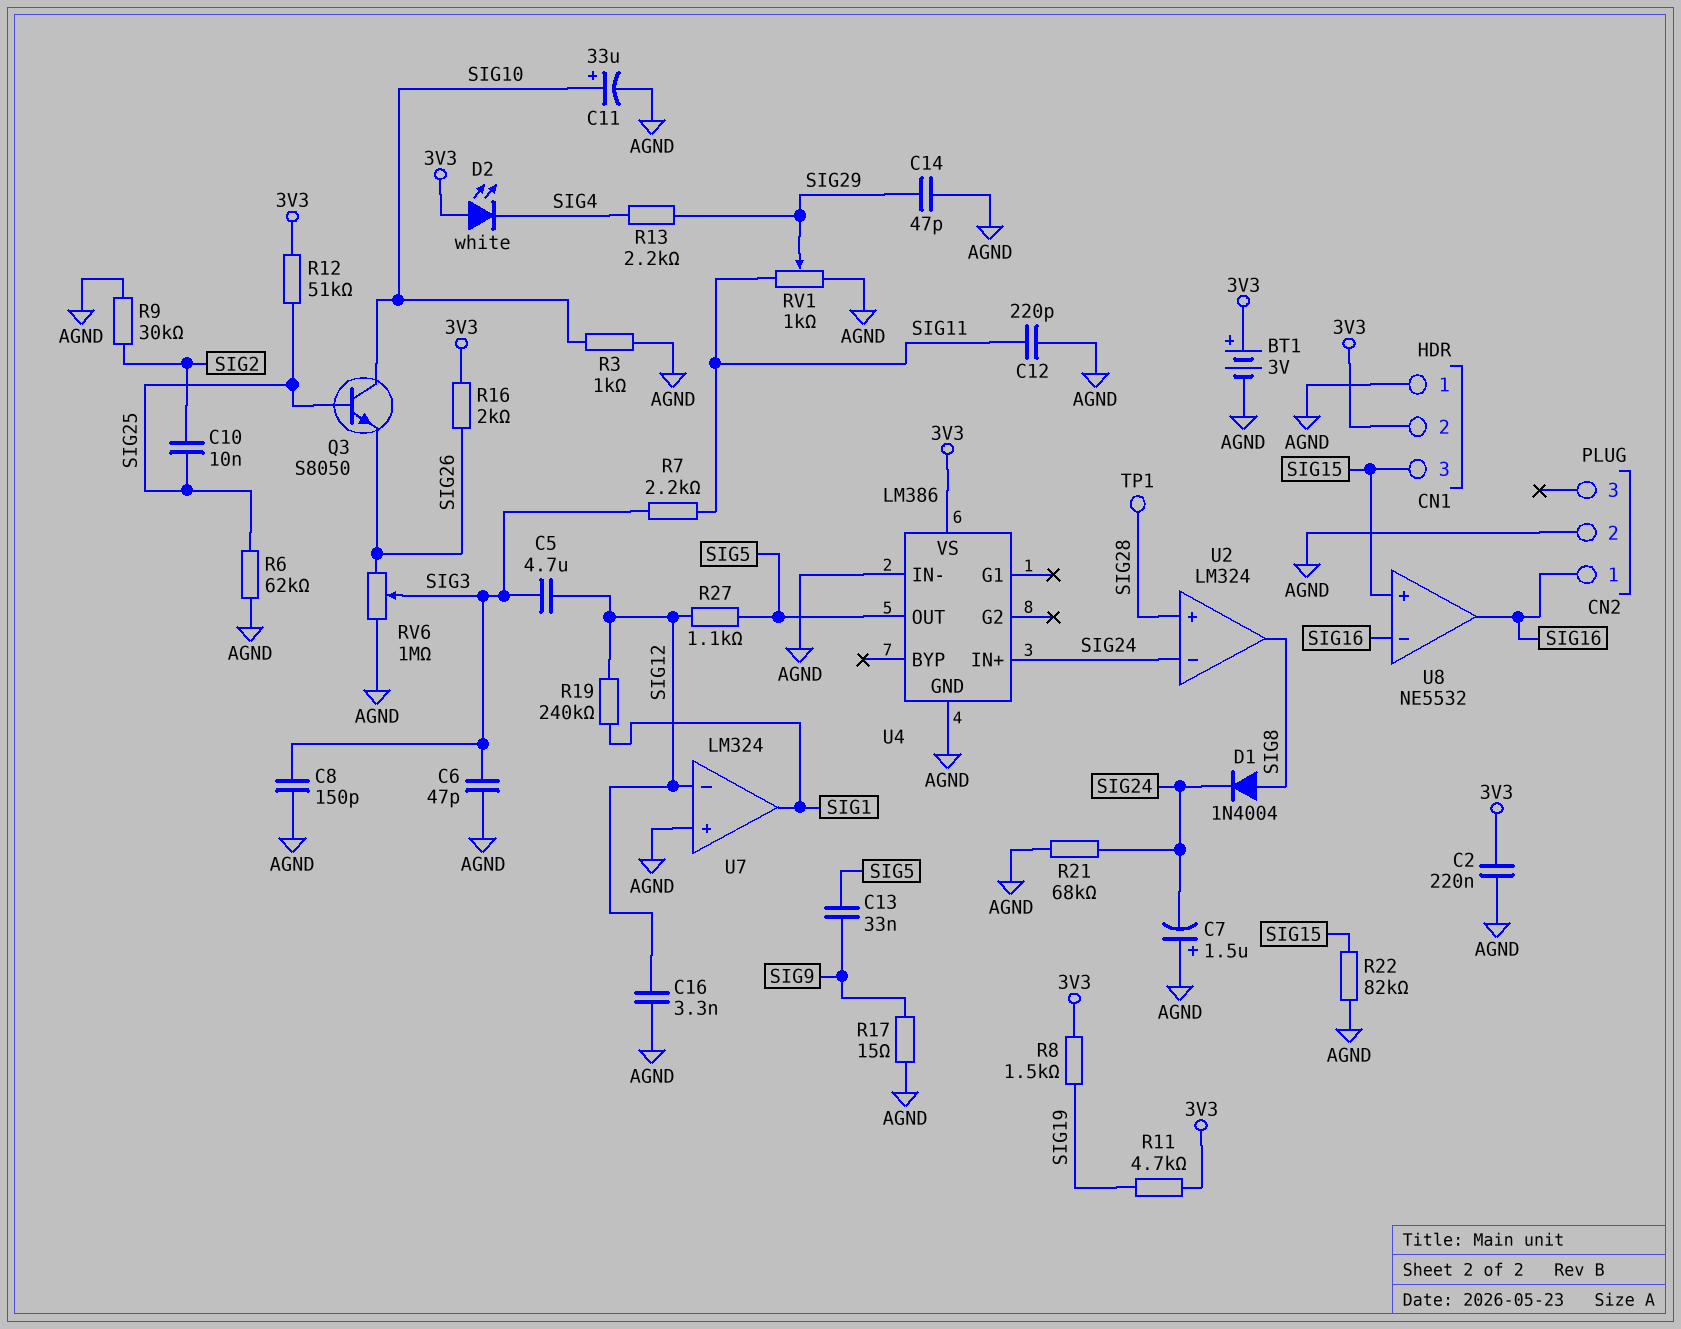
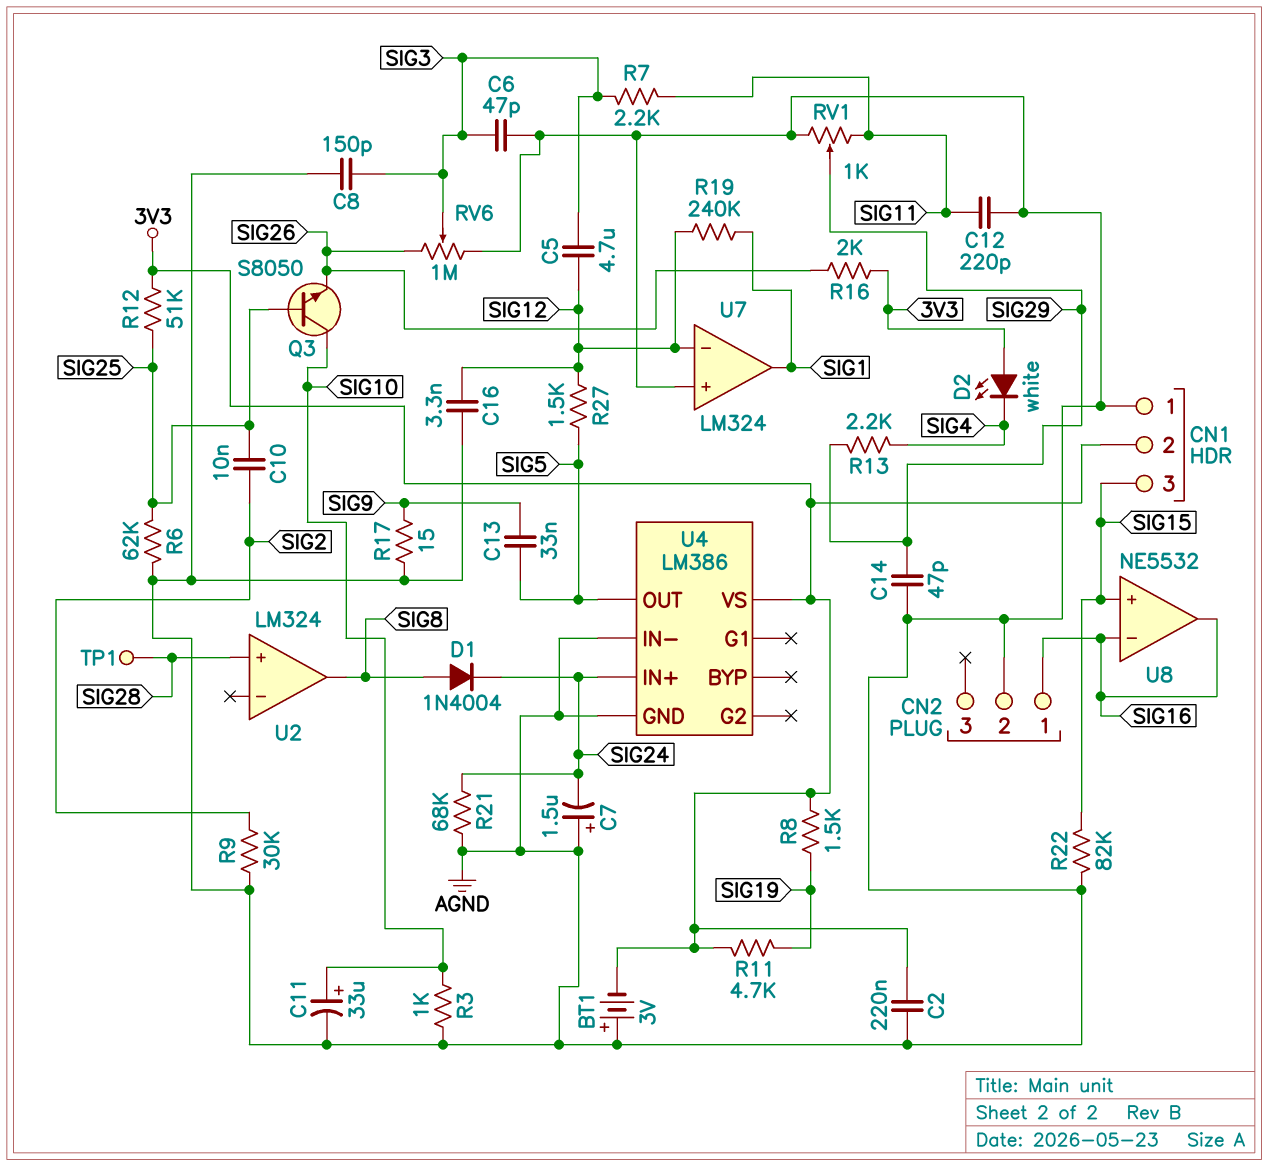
BT1: 3V (plus 3V3, minus AGND) -> 3V (plus AGND, minus 3V3)
R27: 1.1k (SIG5, SIG12) -> 1.5k (SIG5, SIG12)
U2 pin in-: SIG24 -> none

